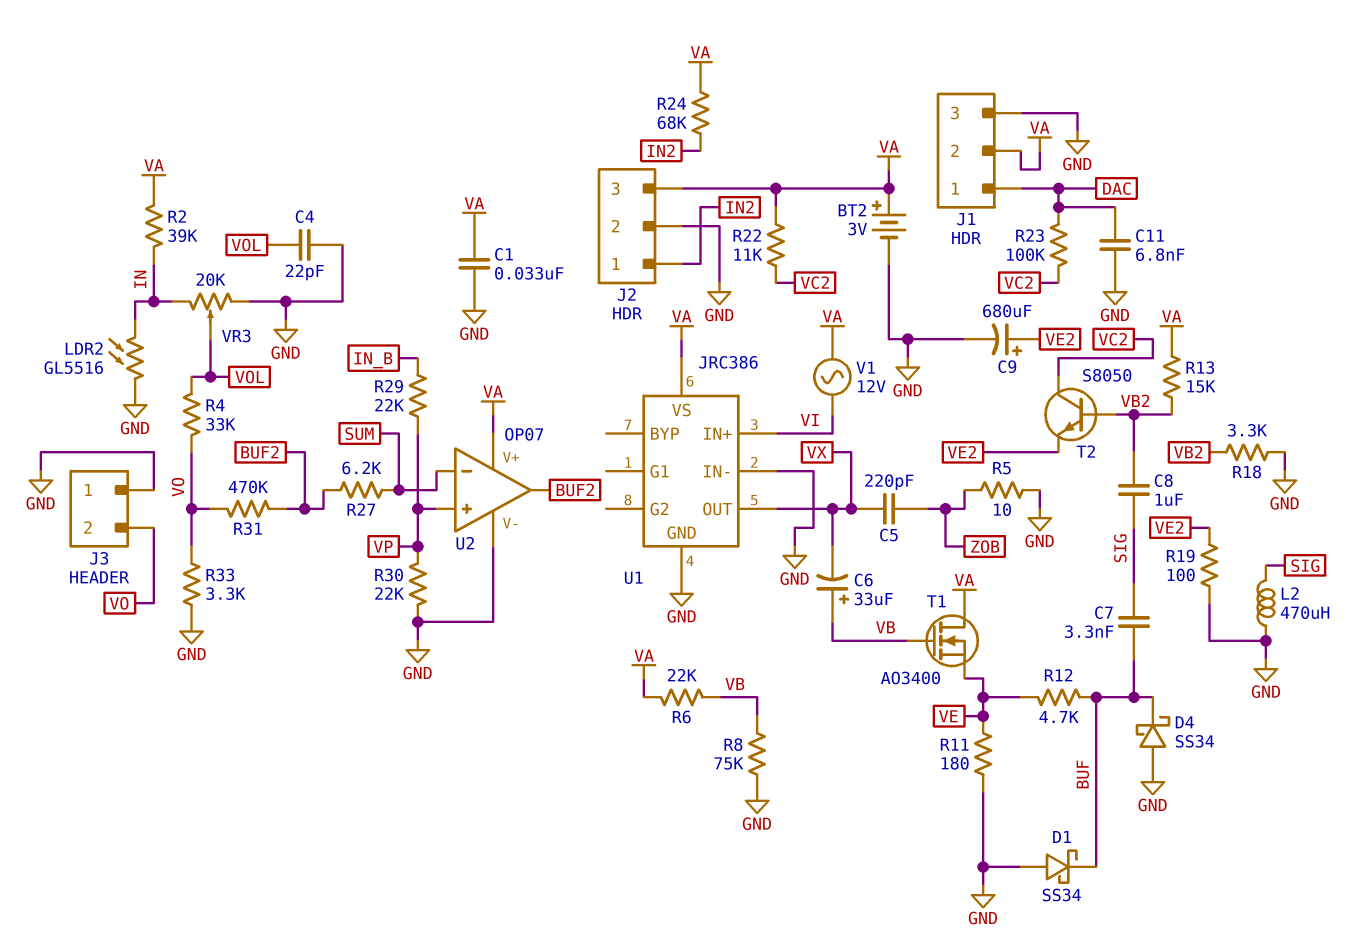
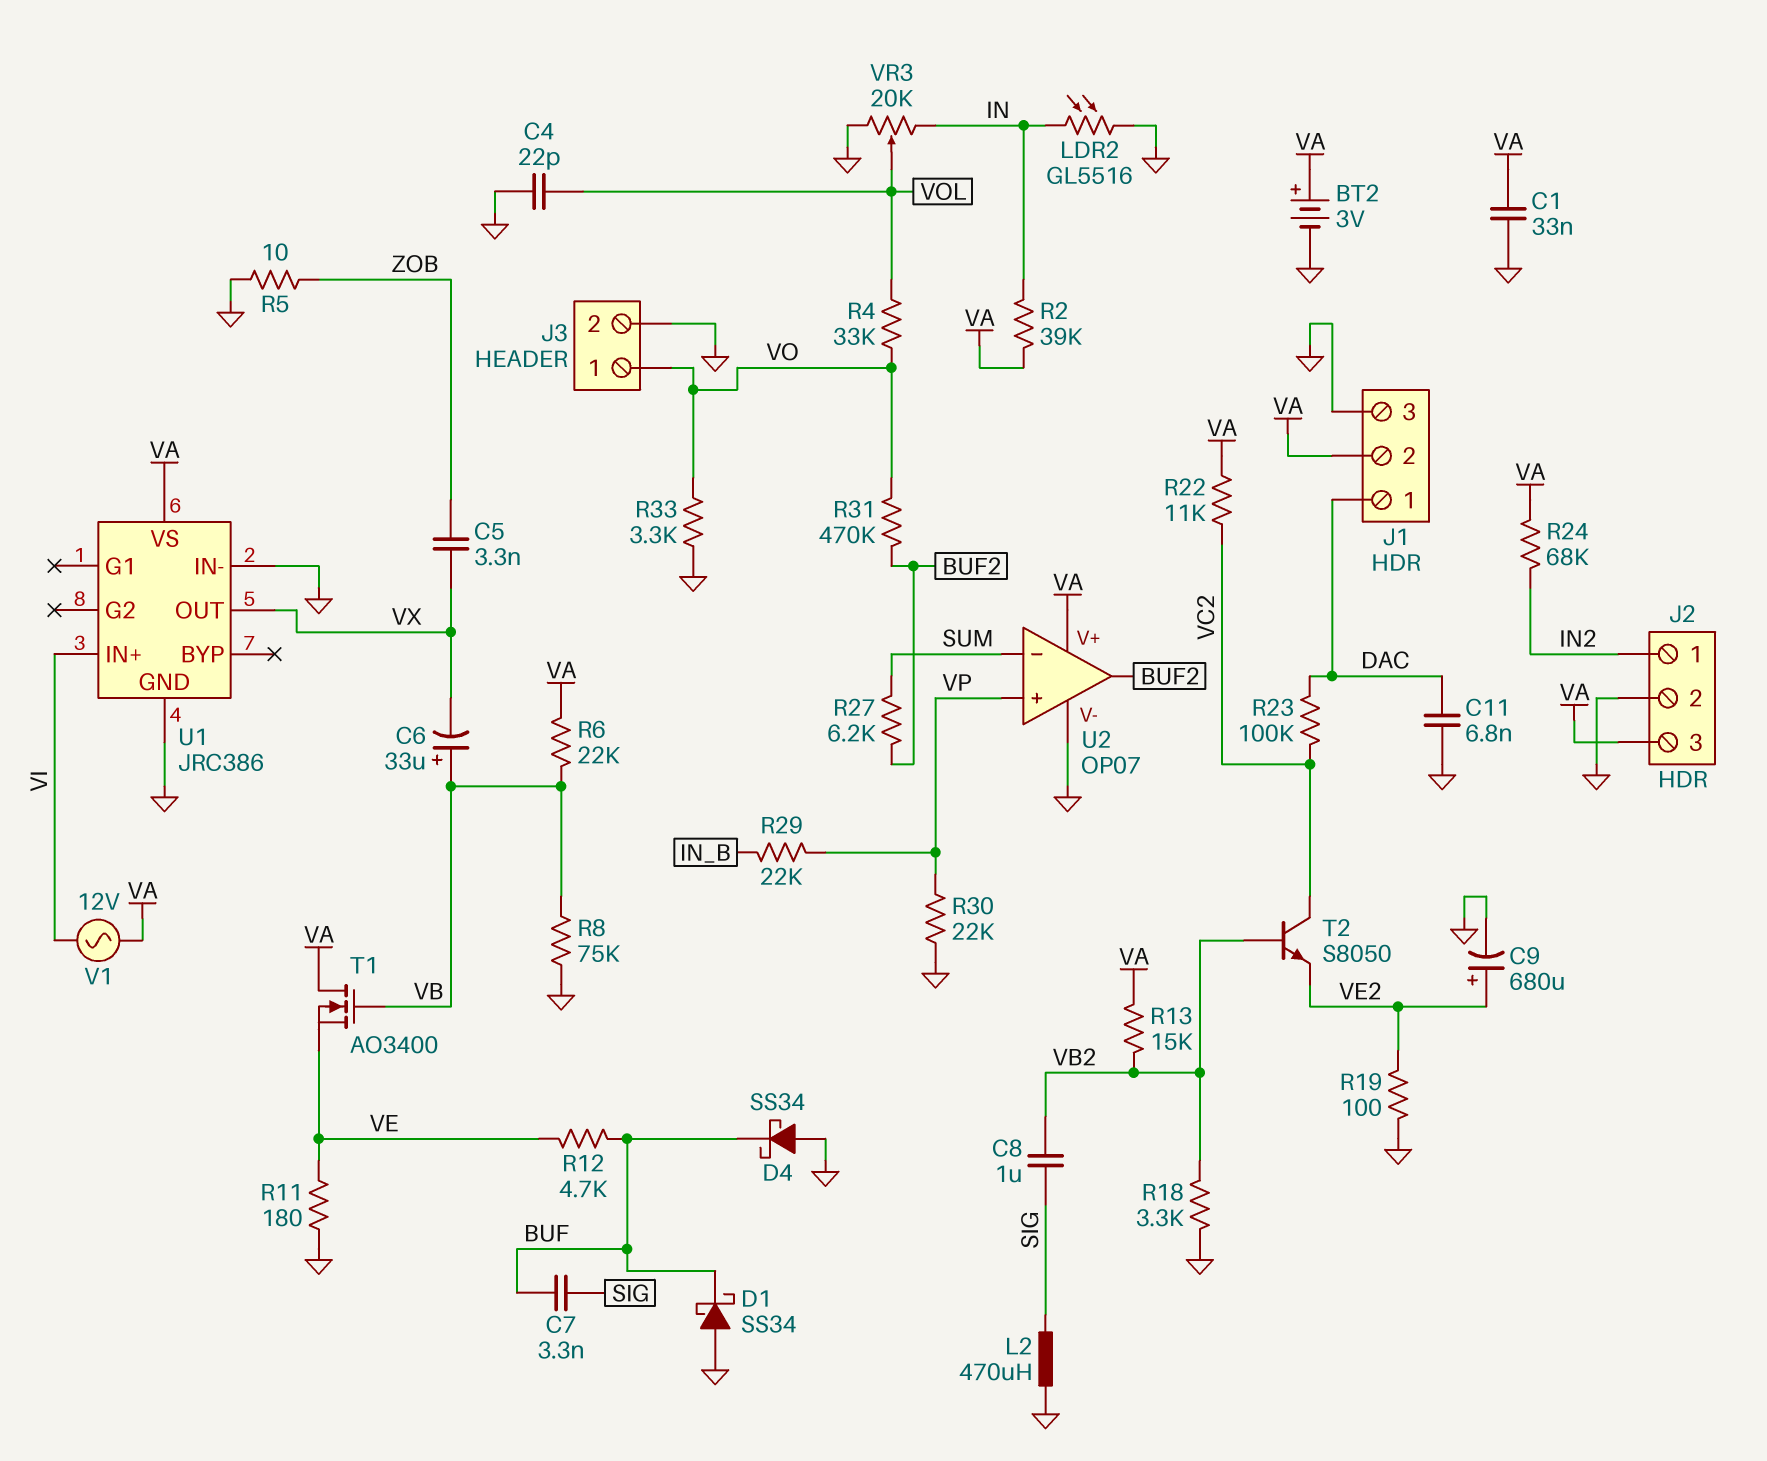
C5: 220pF (VX, ZOB) -> 3.3nF (VX, ZOB)
J3 pin 1: GND -> VO
J3 pin 2: VO -> GND

